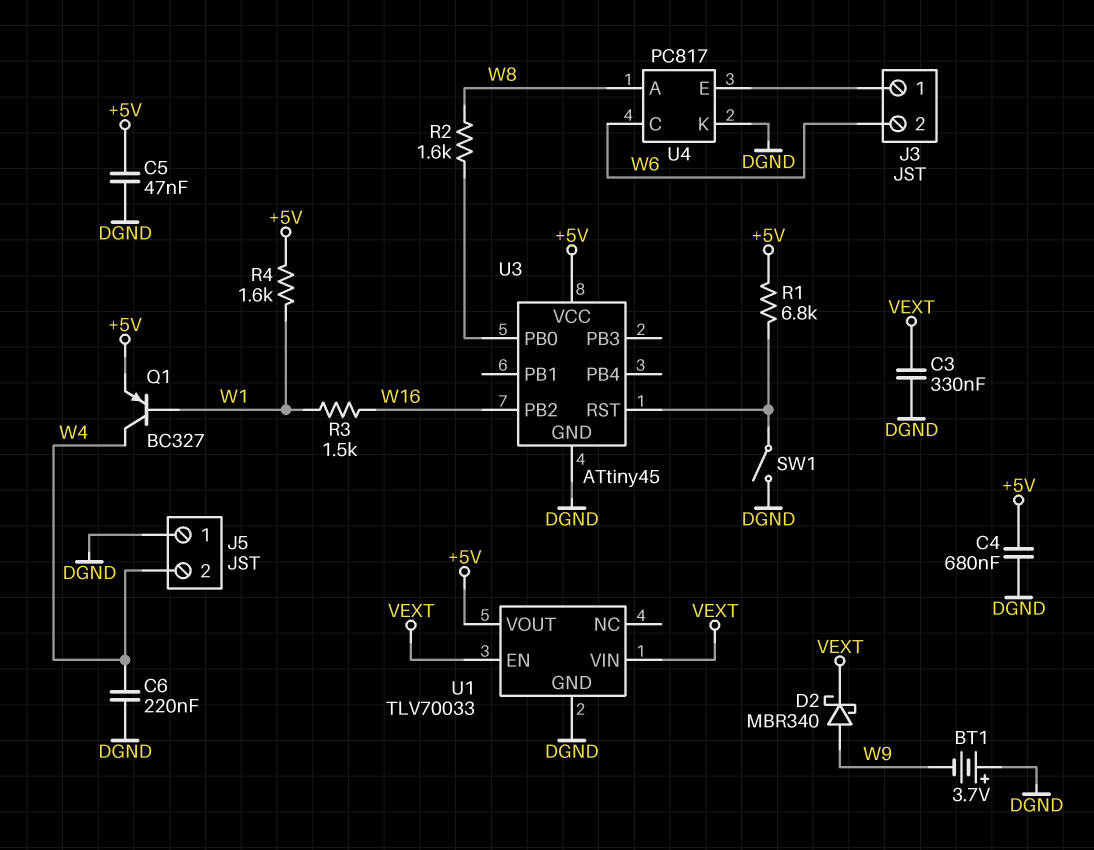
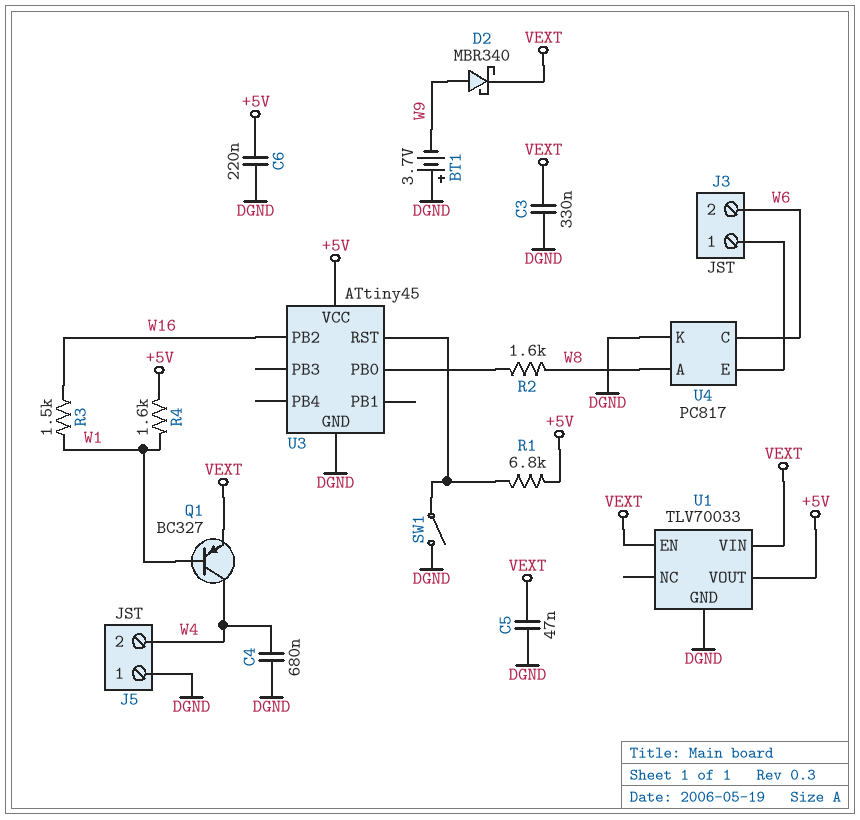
C4: 680nF (+5V, DGND) -> 680nF (DGND, W4)
C5: 47nF (+5V, DGND) -> 47nF (DGND, VEXT)
C6: 220nF (DGND, W4) -> 220nF (+5V, DGND)
Q1: PNP BC327 (B W1, C W4, E +5V) -> PNP BC327 (B W1, C W4, E VEXT)

